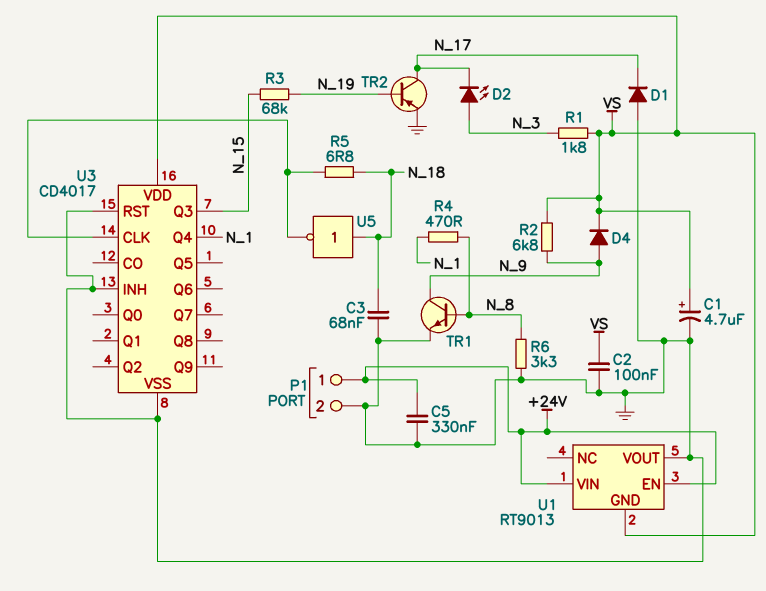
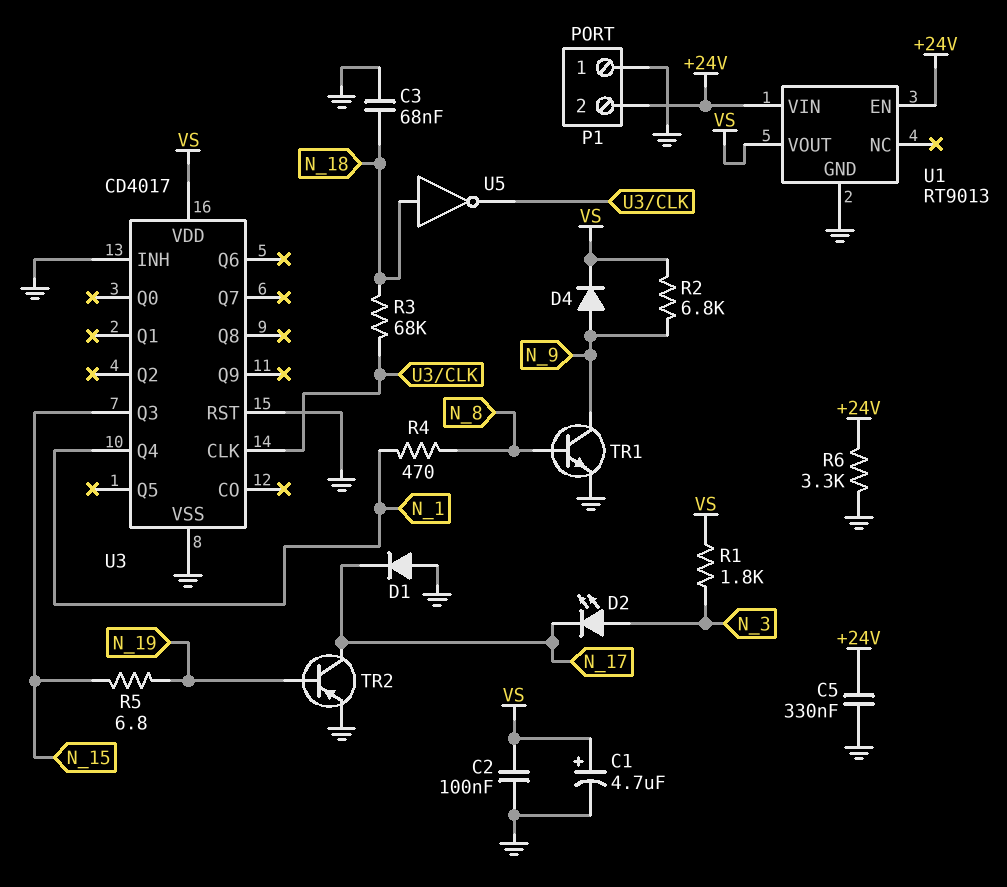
P1 pin 1: +24V -> GND
P1 pin 2: GND -> +24V
R3: 68k (N_15, N_19) -> 68k (N_18, U3/CLK)
R5: 6.8 (N_18, U3/CLK) -> 6.8 (N_15, N_19)
R6: 3.3k (GND, N_8) -> 3.3k (+24V, GND)
U1 pin GND: VS -> GND
U1 pin VOUT: GND -> VS

